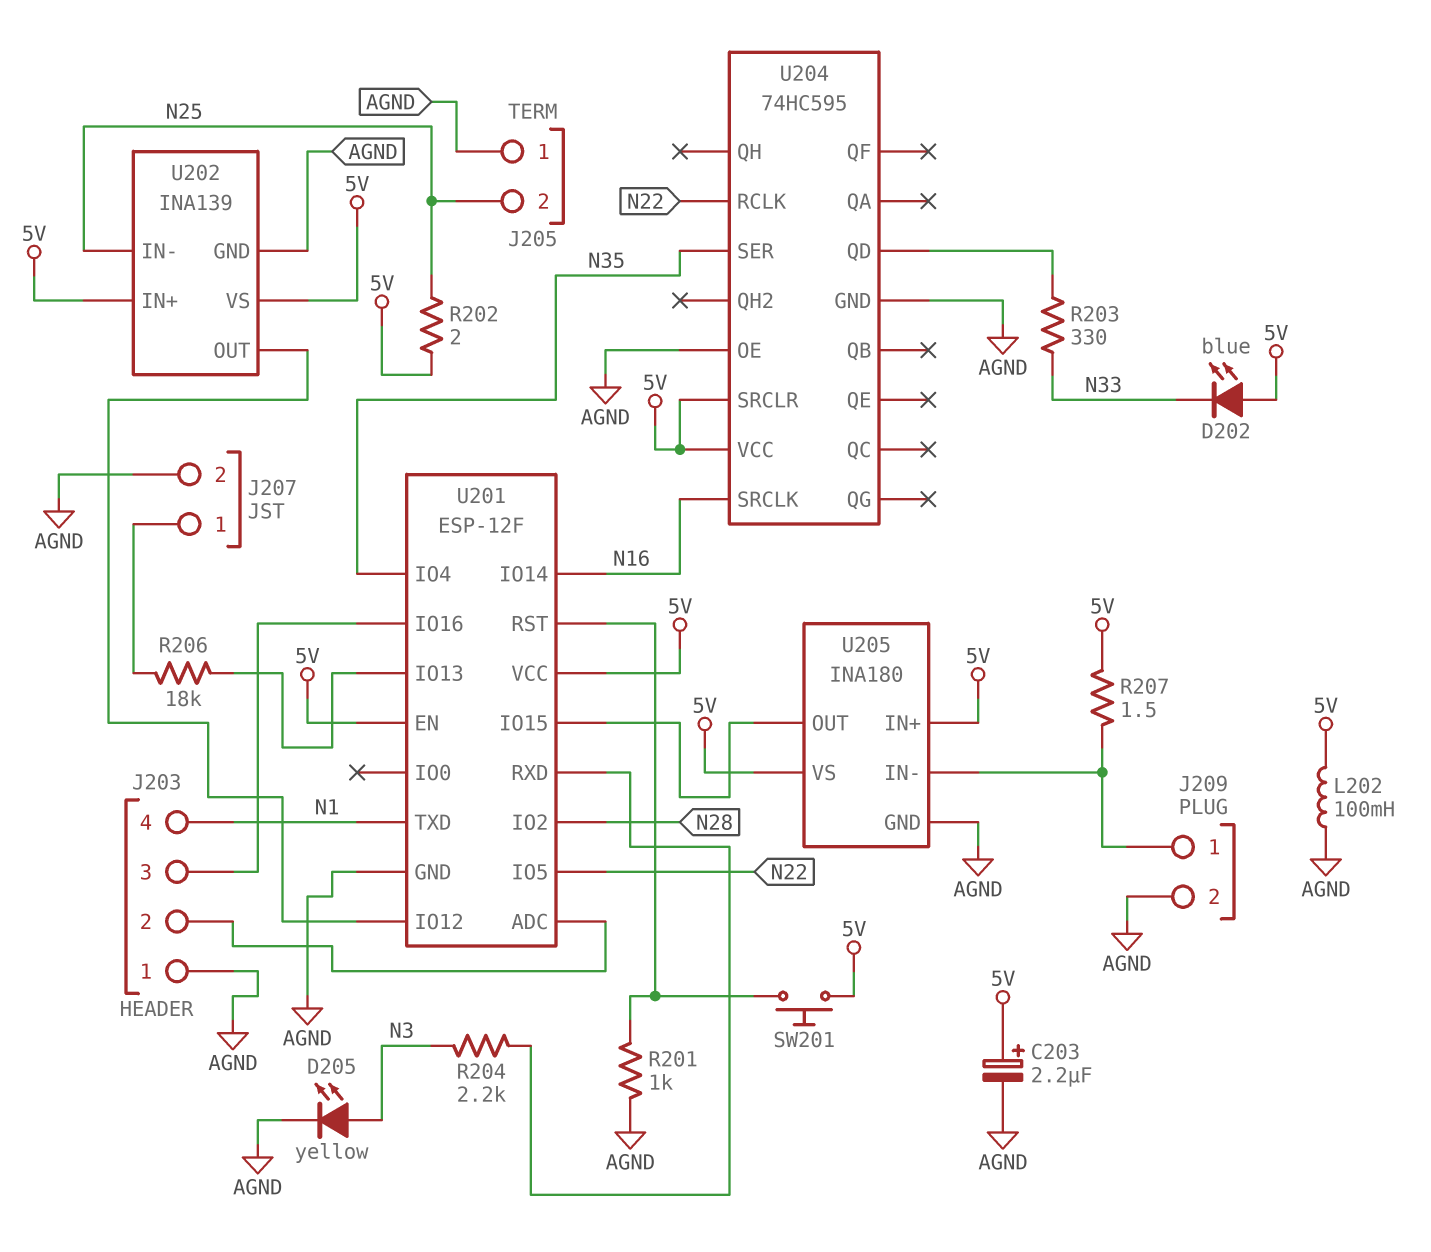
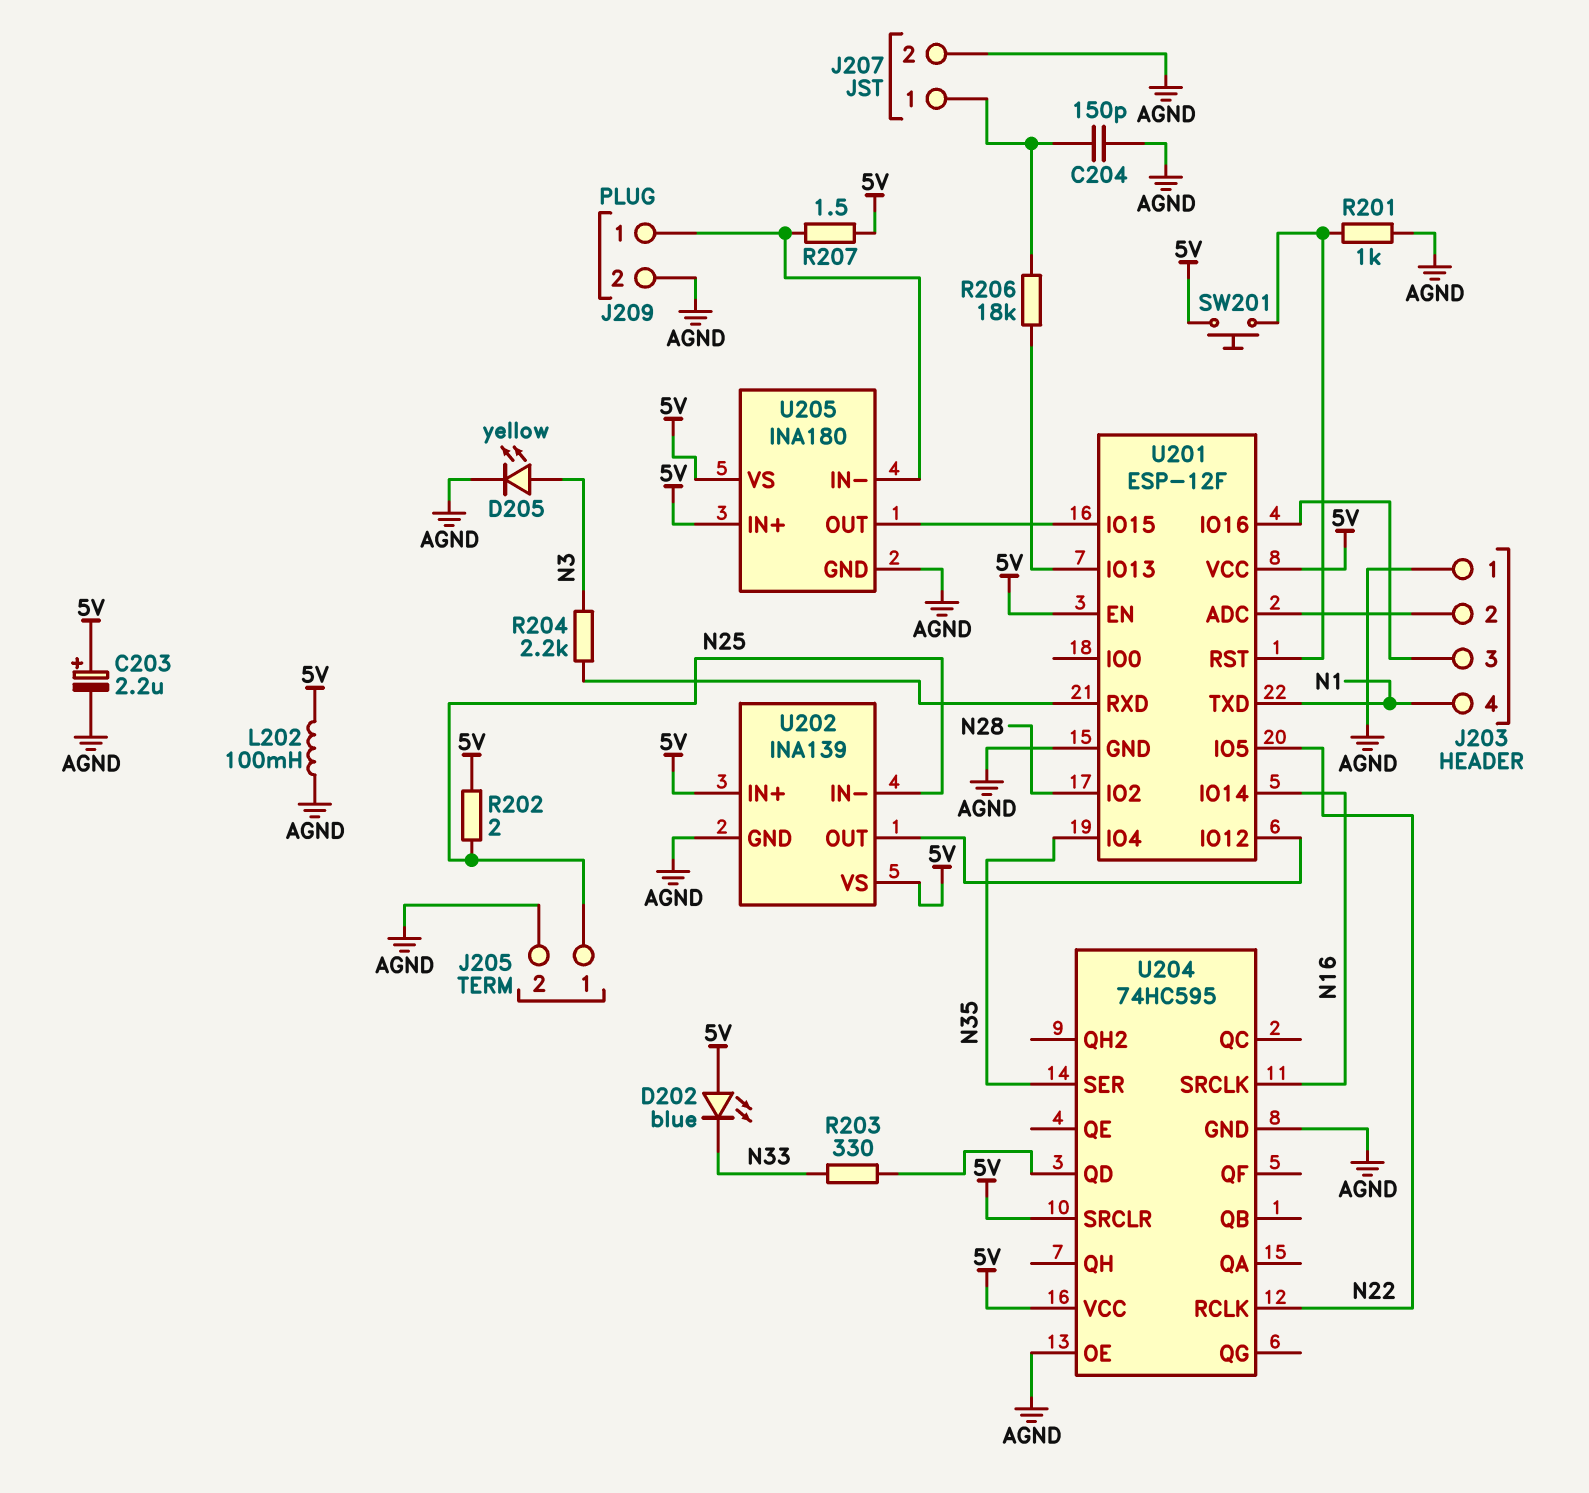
C204: none -> 150pF (AGND, J207/1)
J205 pin 1: AGND -> N25
J205 pin 2: N25 -> AGND

